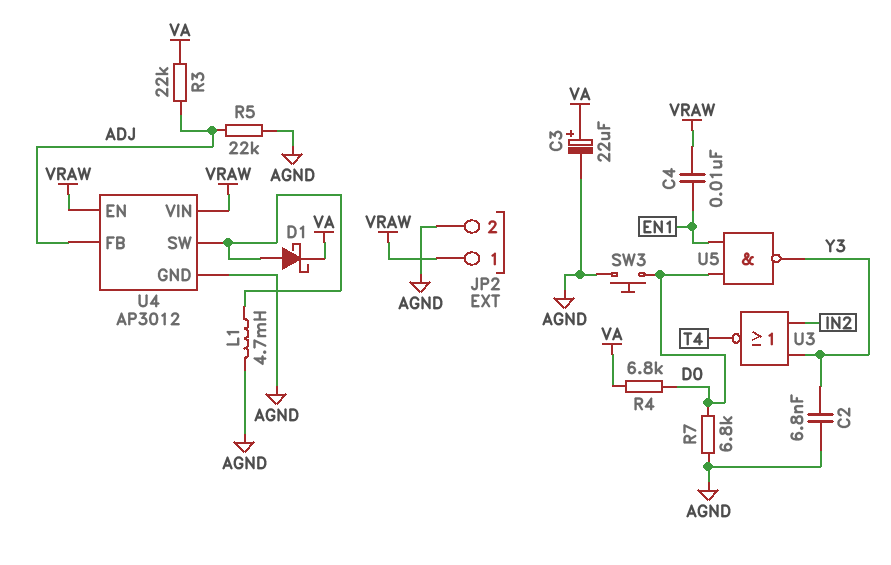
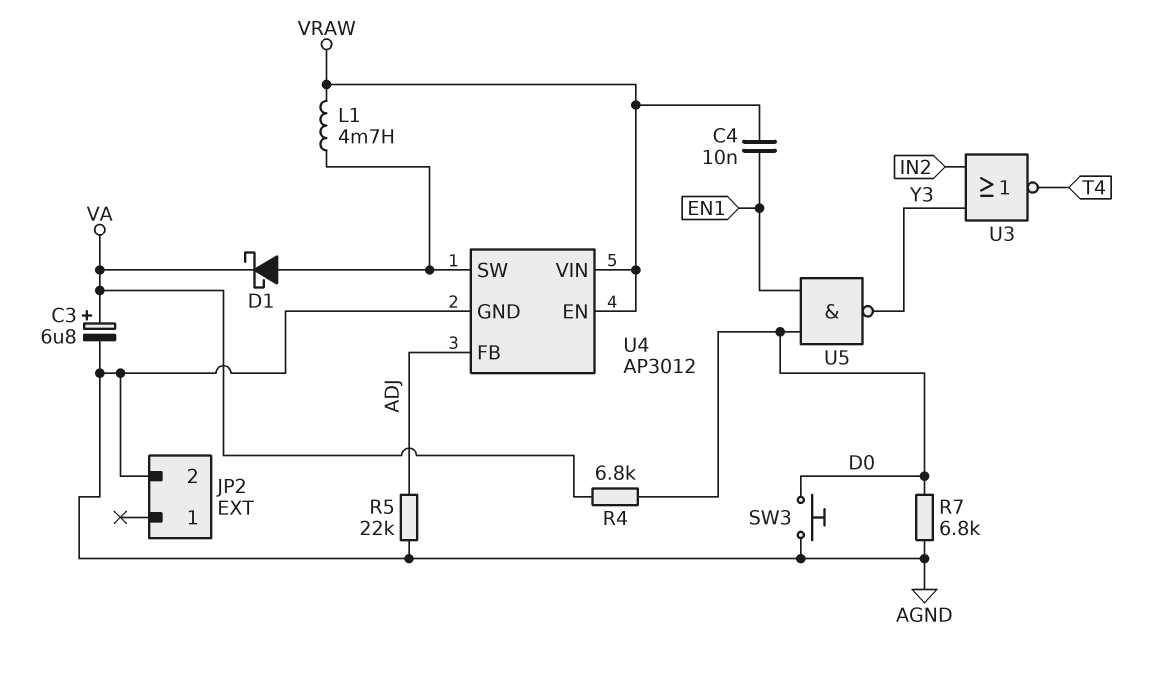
C2: 6.8nF (AGND, Y3) -> none
C3: 22uF (plus VA, minus AGND) -> 6.8uF (plus VA, minus AGND)
JP2 pin 1: VRAW -> none
L1: 4.7mH (AGND, U4/SW) -> 4.7mH (U4/SW, VRAW)
R3: 22k (ADJ, VA) -> none

